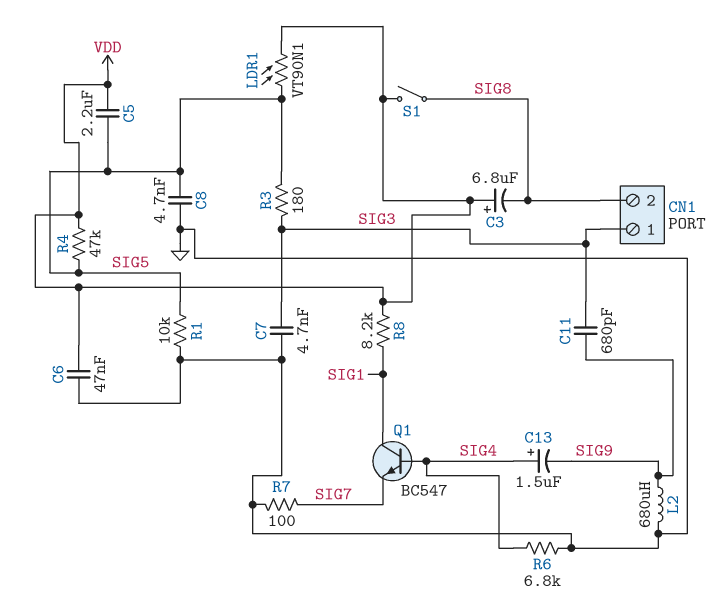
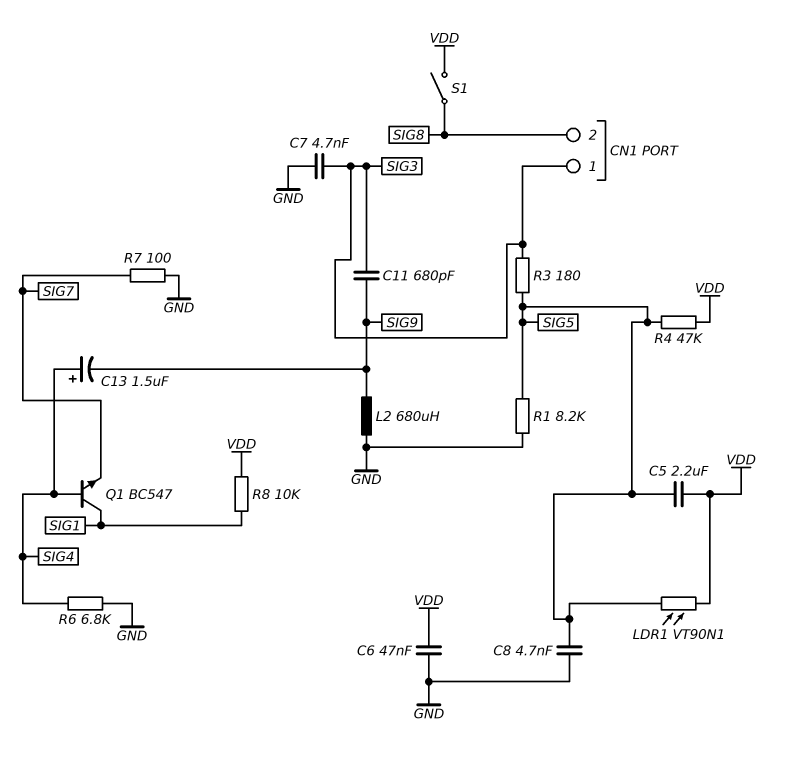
C3: 6.8uF (plus VDD, minus SIG8) -> none
R1: 10k (GND, SIG5) -> 8.2k (GND, SIG5)
R8: 8.2k (SIG1, VDD) -> 10k (SIG1, VDD)

